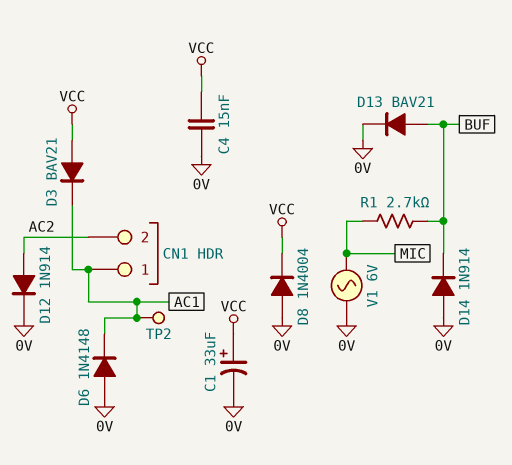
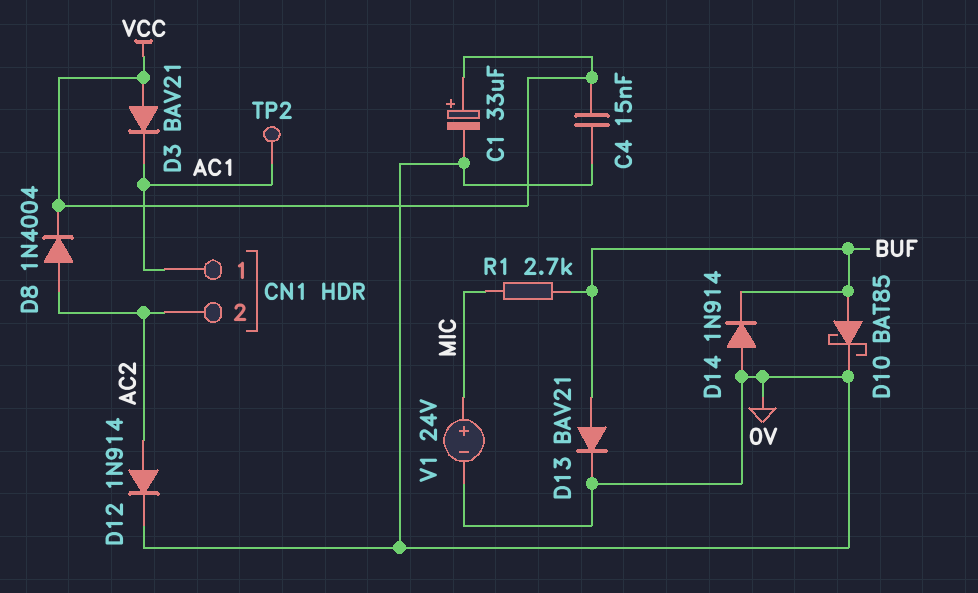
D6: diode 1N4148 (A 0V, K AC1) -> none
D8: diode 1N4004 (A 0V, K VCC) -> diode 1N4004 (A AC2, K VCC)
D10: none -> schottky BAT85 (A BUF, K 0V)
V1: AC 6V (0V, MIC) -> 24V (plus MIC, minus 0V)

